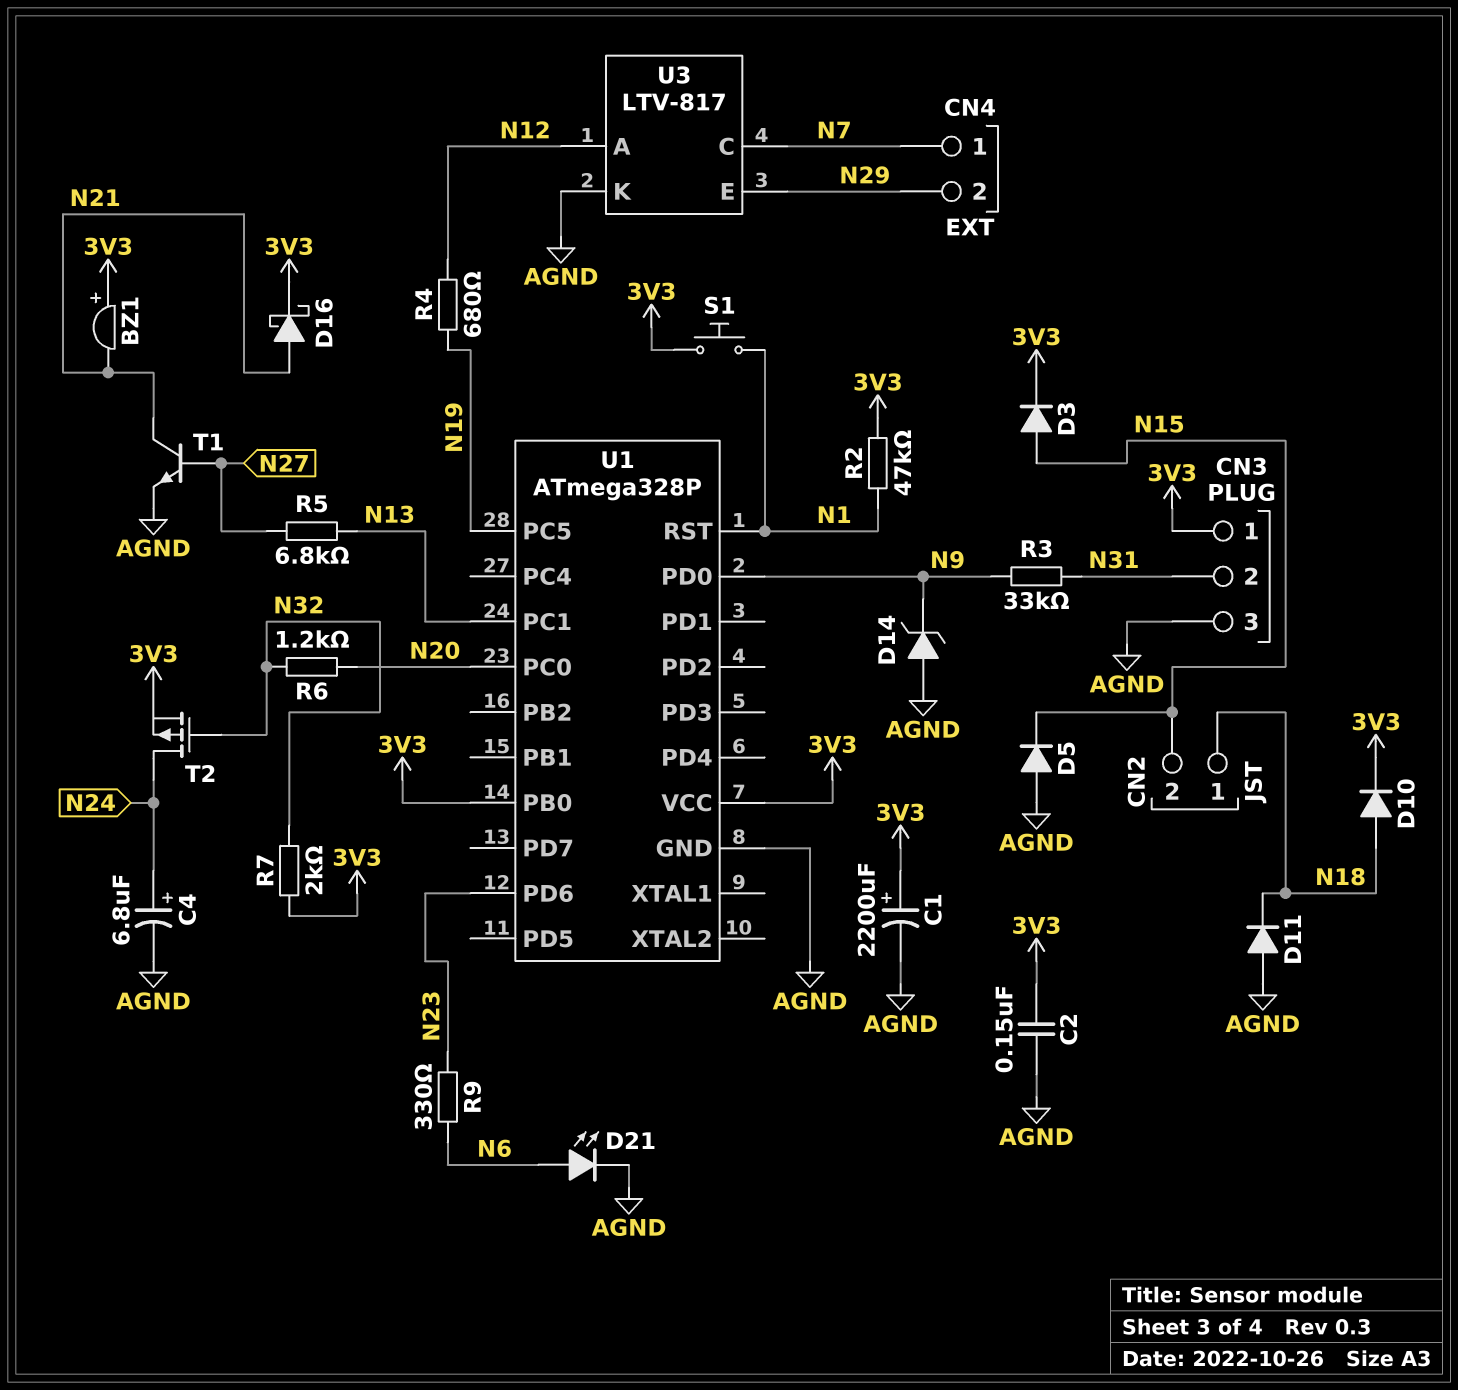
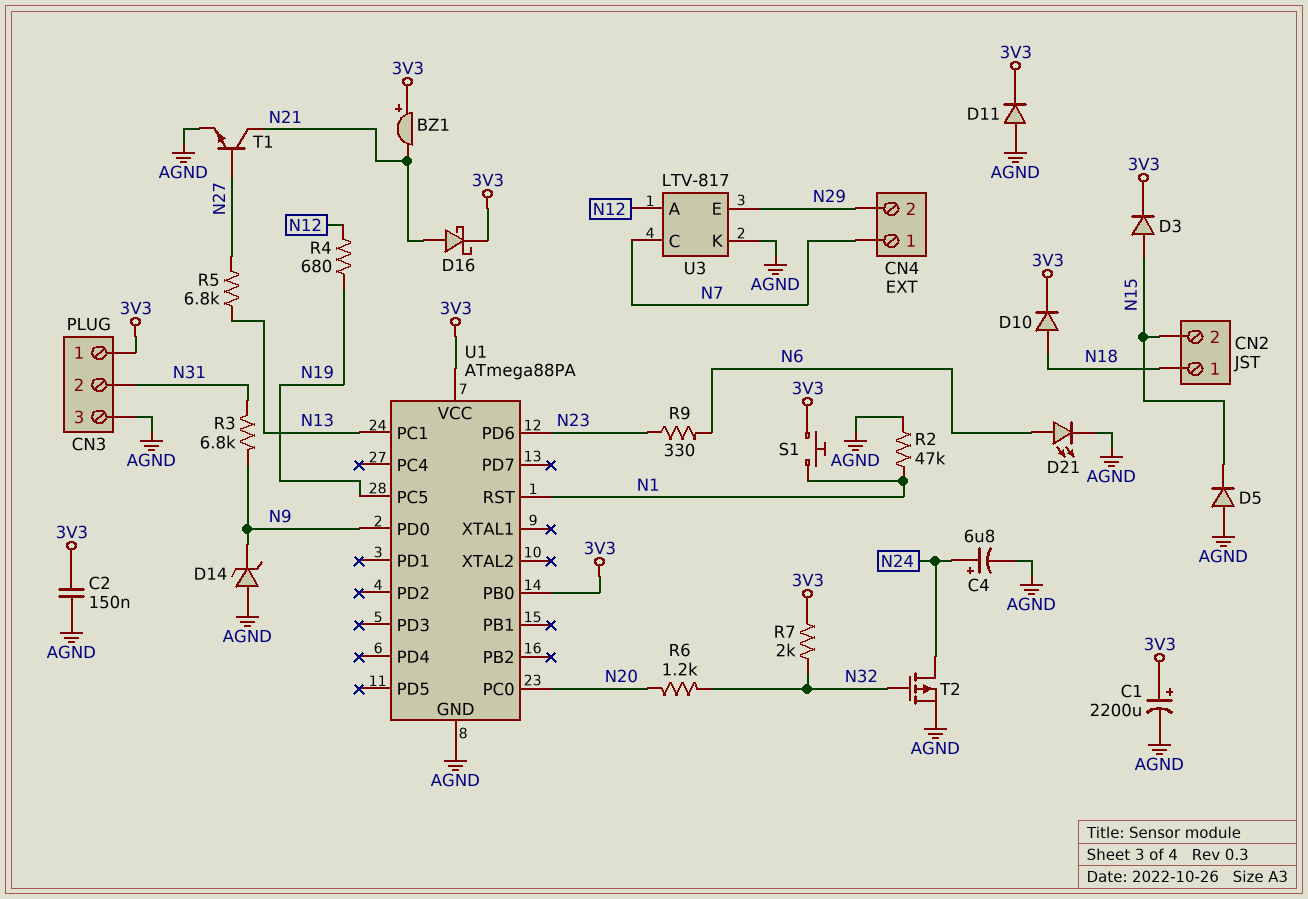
D11: diode (A AGND, K N18) -> diode (A AGND, K 3V3)
R2: 47k (3V3, N1) -> 47k (AGND, N1)
R3: 33k (N9, N31) -> 6.8k (N9, N31)
T2: PMOS (G N32, D N24, S 3V3) -> PMOS (G N32, D N24, S AGND)
U1: ATmega328P -> ATmega88PA

